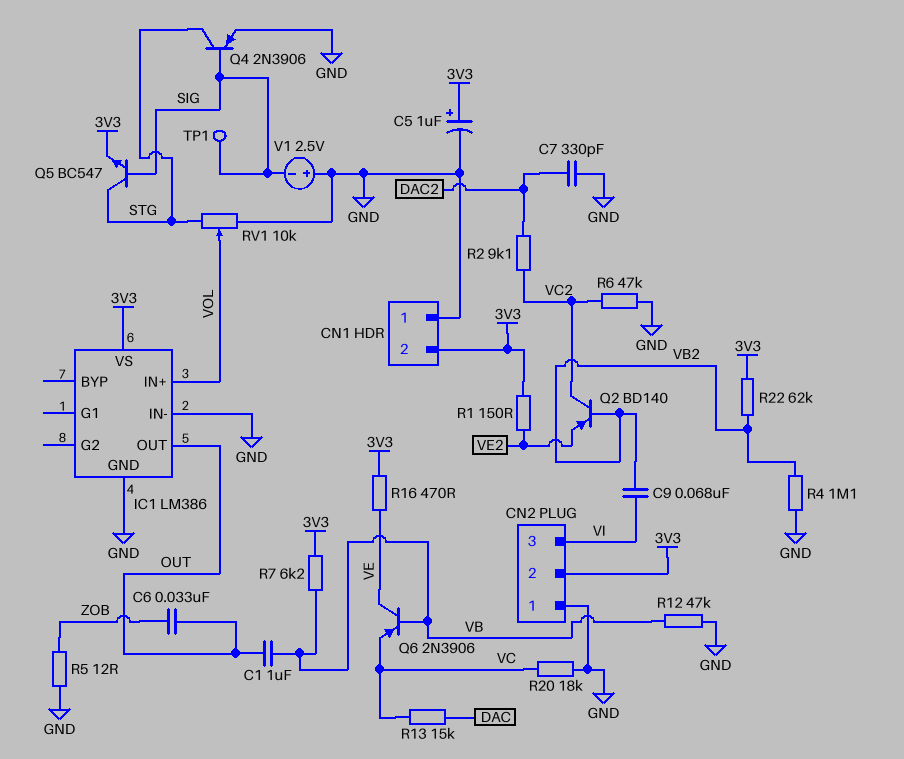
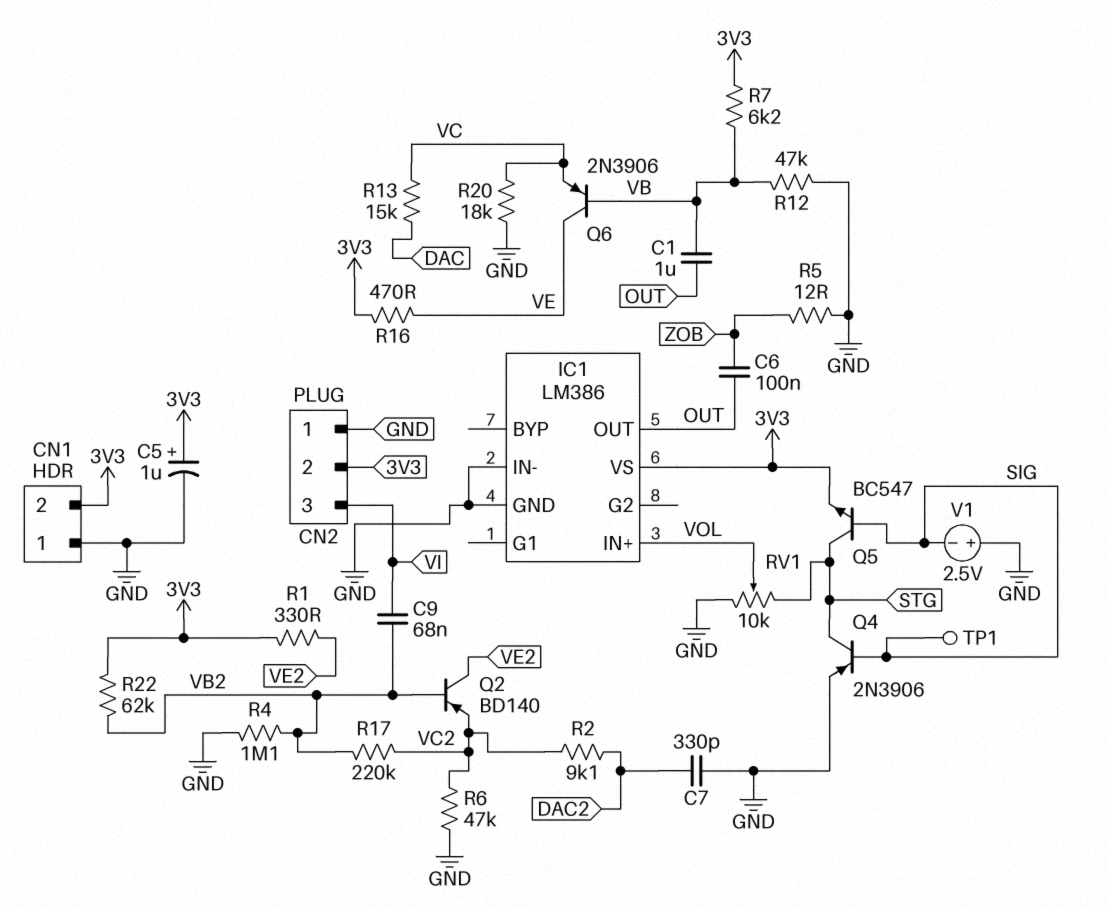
C6: 33nF (OUT, ZOB) -> 100nF (OUT, ZOB)
Q2: PNP BD140 (B VB2, C VC2, E VE2) -> PNP BD140 (B VB2, C VE2, E VC2)
R1: 150 (3V3, VE2) -> 330 (3V3, VE2)
R17: none -> 220k (VB2, VC2)

